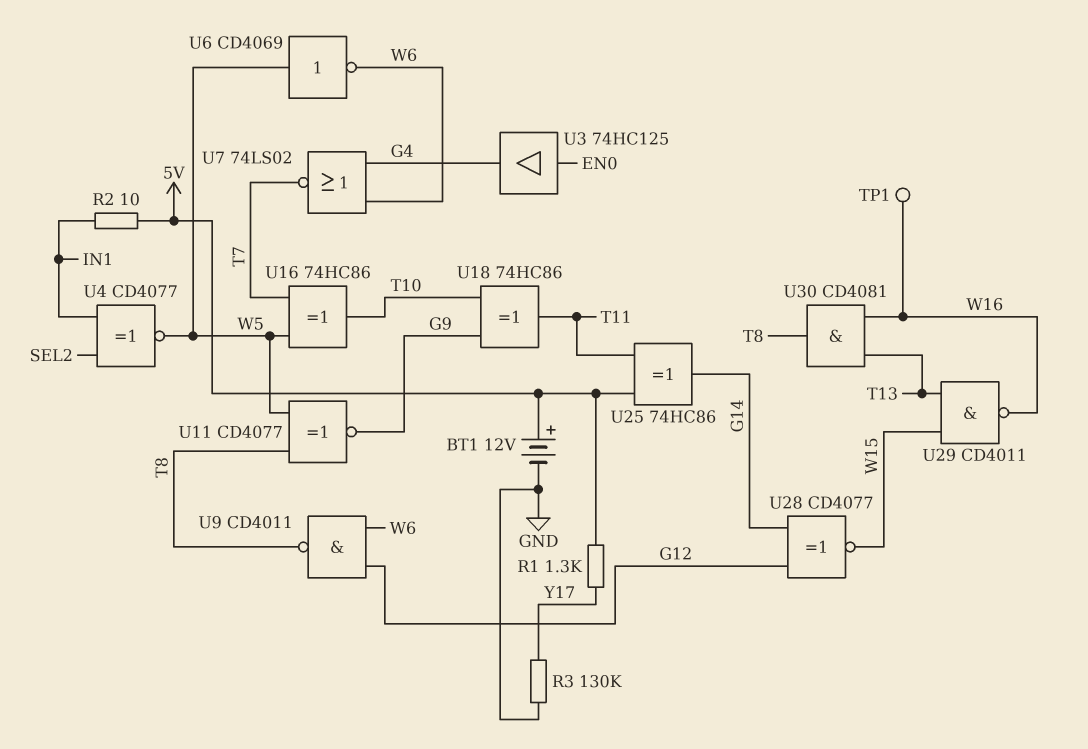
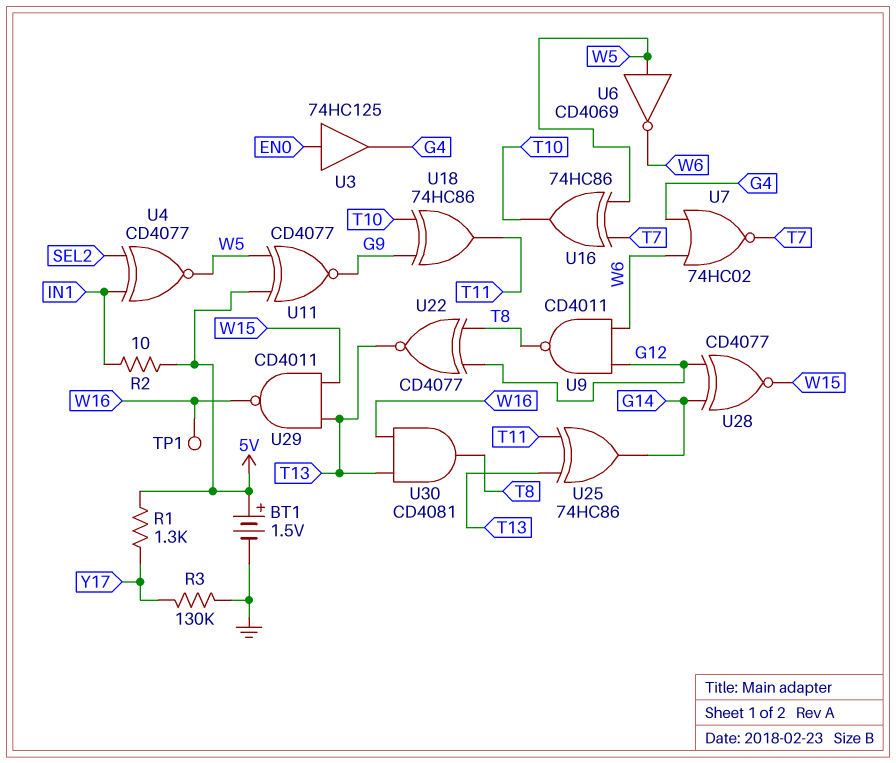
BT1: 12V (plus 5V, minus GND) -> 1.5V (plus 5V, minus GND)
U7: NOR 74LS02 (in G4, in W6, out T7) -> NOR 74HC02 (in G4, in W6, out T7)
U11: XNOR CD4077 (in T8, in W5, out G9) -> XNOR CD4077 (in 5V, in W5, out G9)
U22: none -> XNOR CD4077 (in G12, in T8, out T13)
U25: XOR 74HC86 (in 5V, in T11, out G14) -> XOR 74HC86 (in T11, in T13, out G14)

